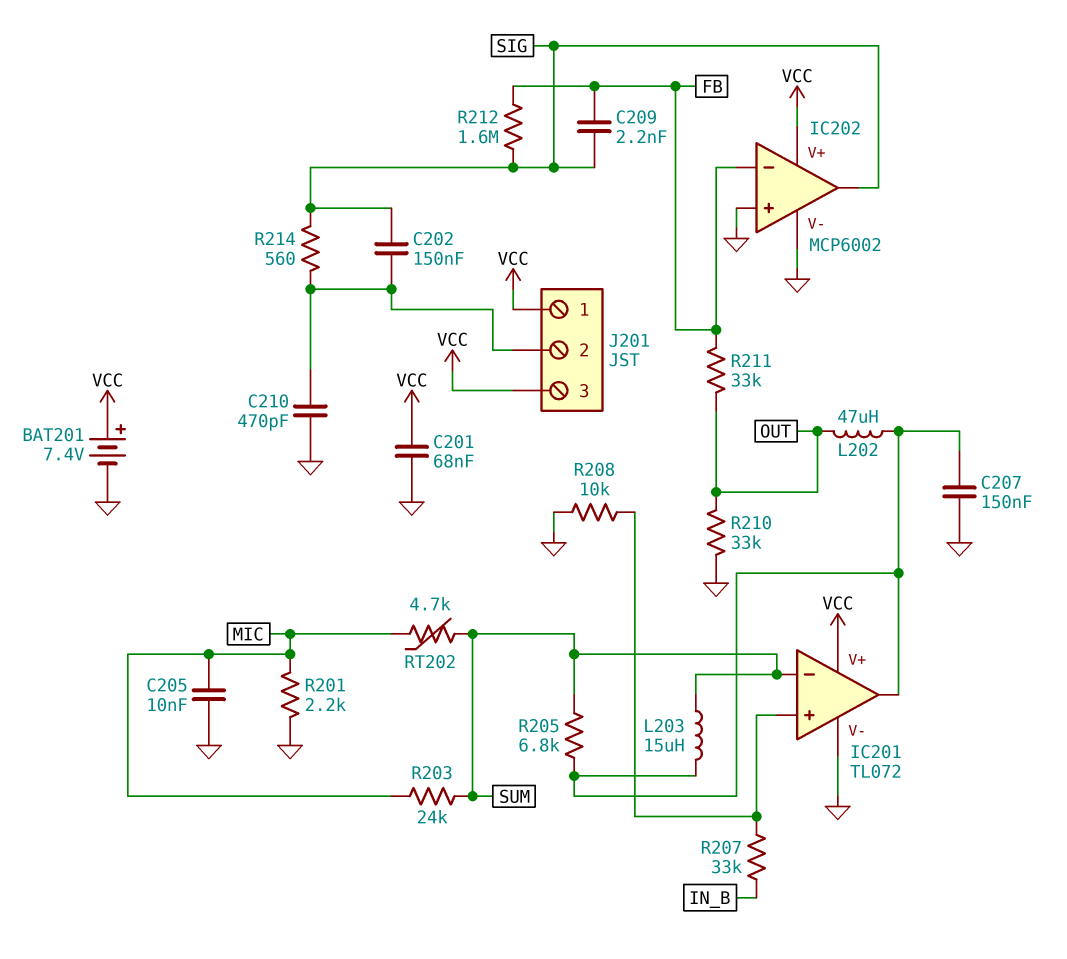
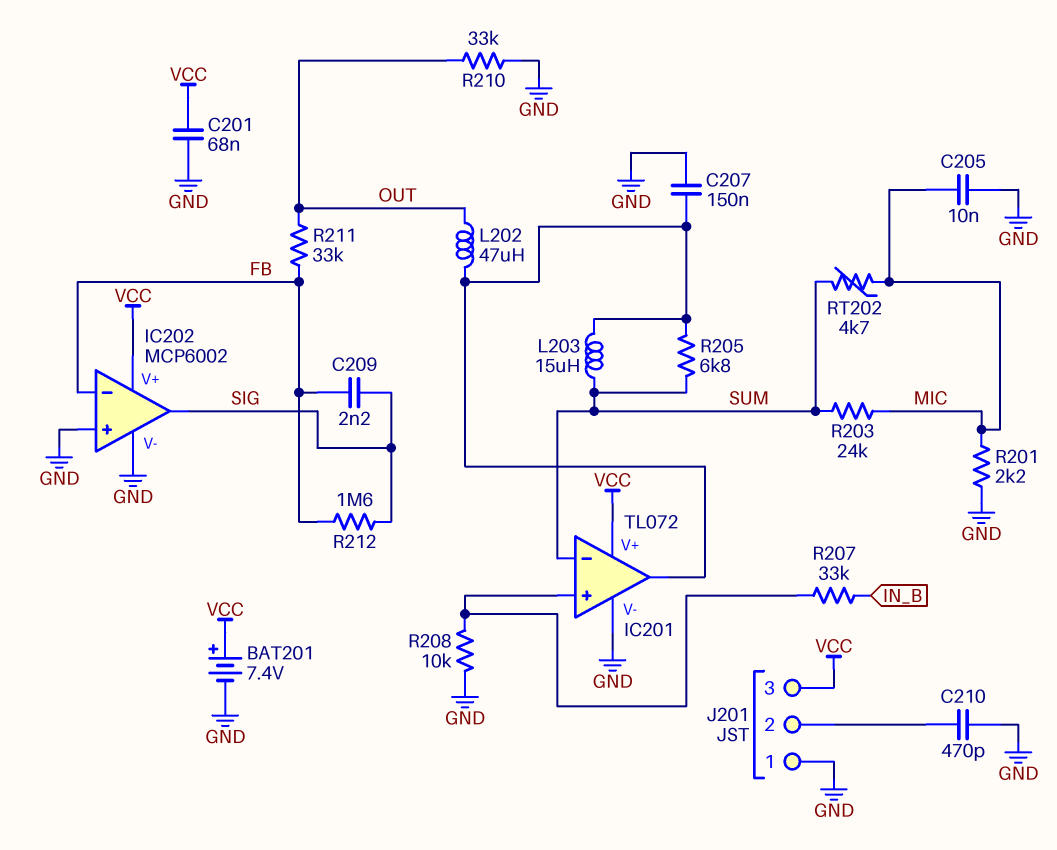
C202: 150nF (J201/2, SIG) -> none
J201 pin 1: VCC -> GND
R214: 560 (J201/2, SIG) -> none

